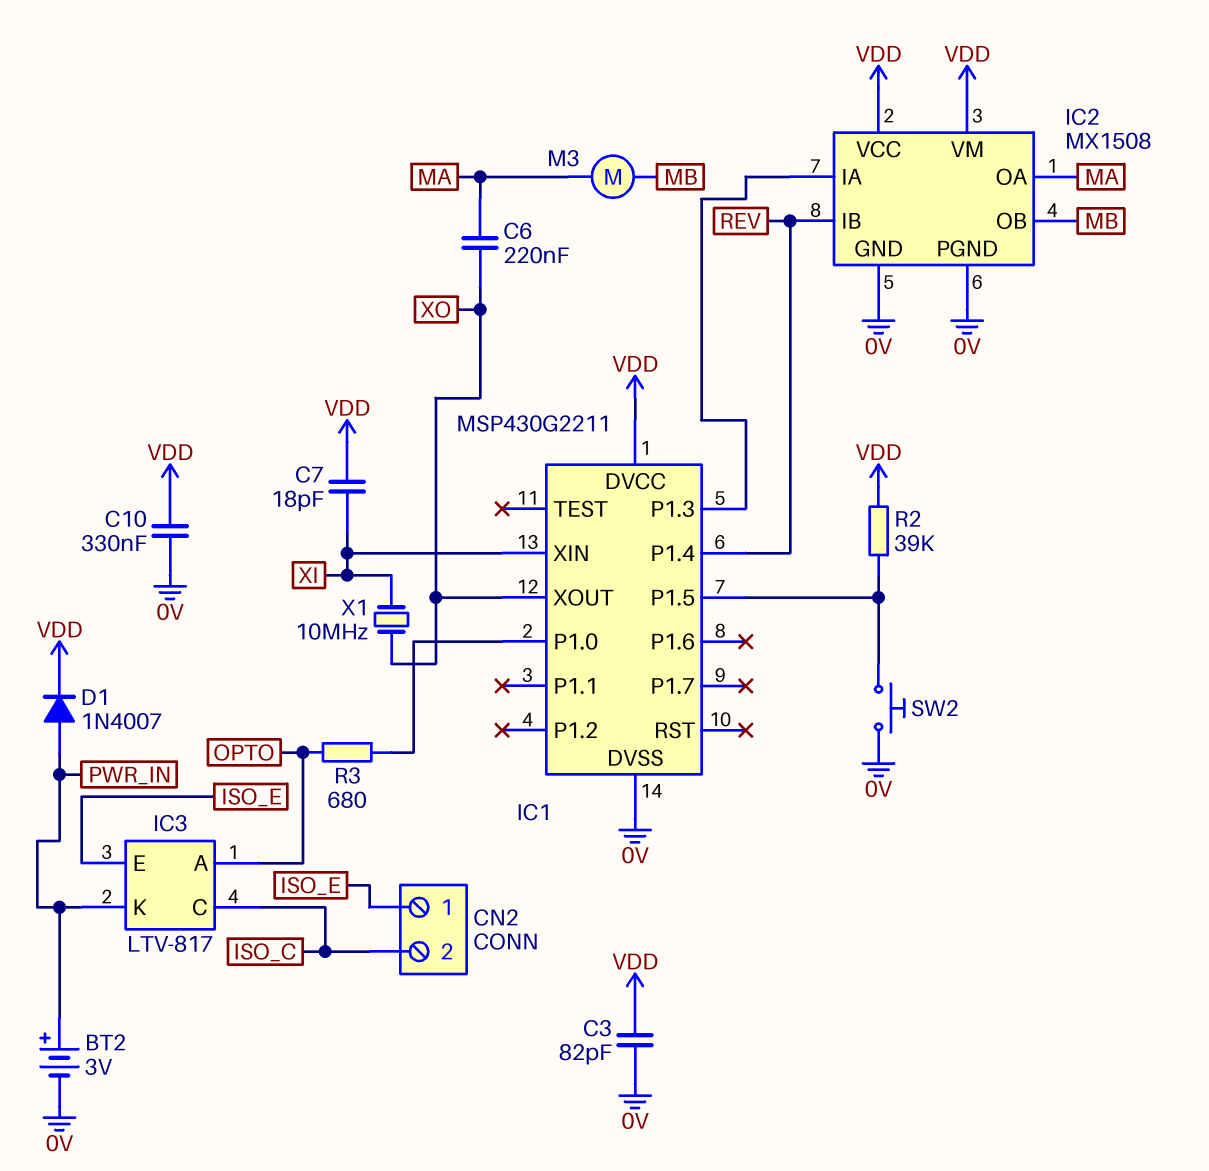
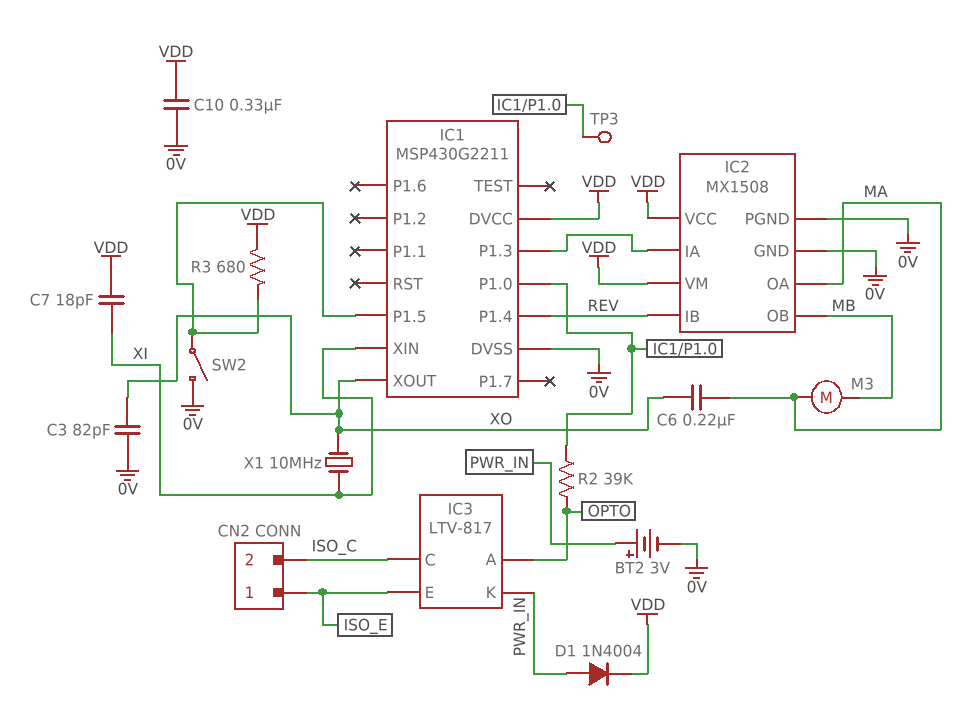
C3: 82pF (0V, VDD) -> 82pF (0V, XO)
D1: diode 1N4007 (A PWR_IN, K VDD) -> diode 1N4004 (A PWR_IN, K VDD)
R2: 39k (IC1/P1.5, VDD) -> 39k (IC1/P1.0, OPTO)
R3: 680 (IC1/P1.0, OPTO) -> 680 (IC1/P1.5, VDD)
SW2: button (0V, IC1/P1.5) -> switch (0V, IC1/P1.5)
TP3: none -> test point (IC1/P1.0)

